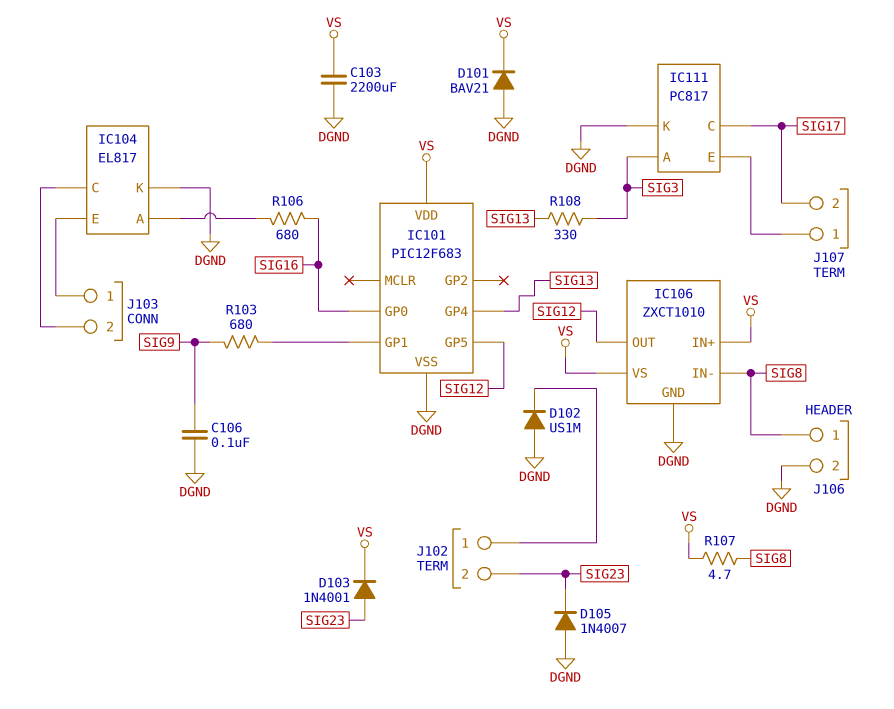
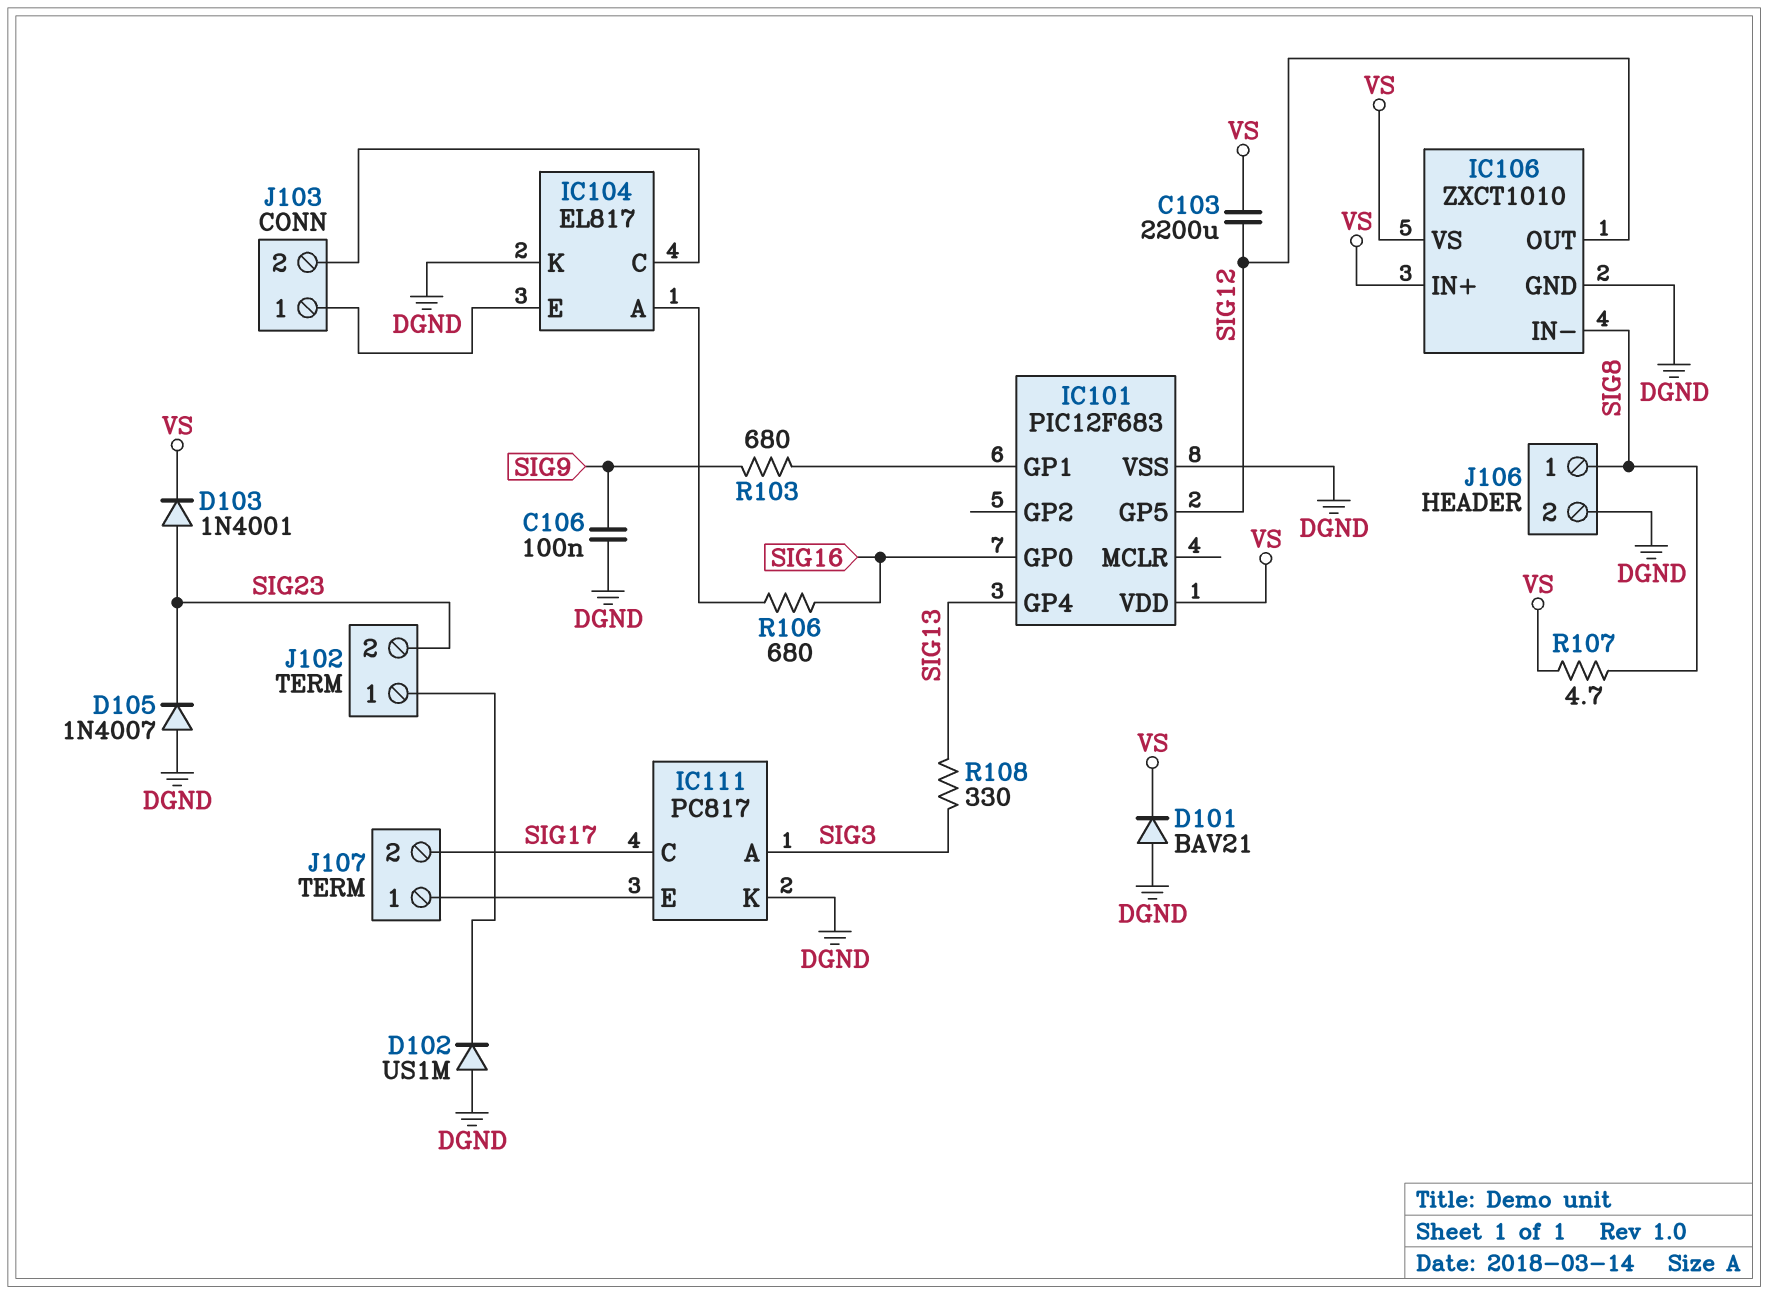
C103: 2200uF (DGND, VS) -> 2200uF (SIG12, VS)

